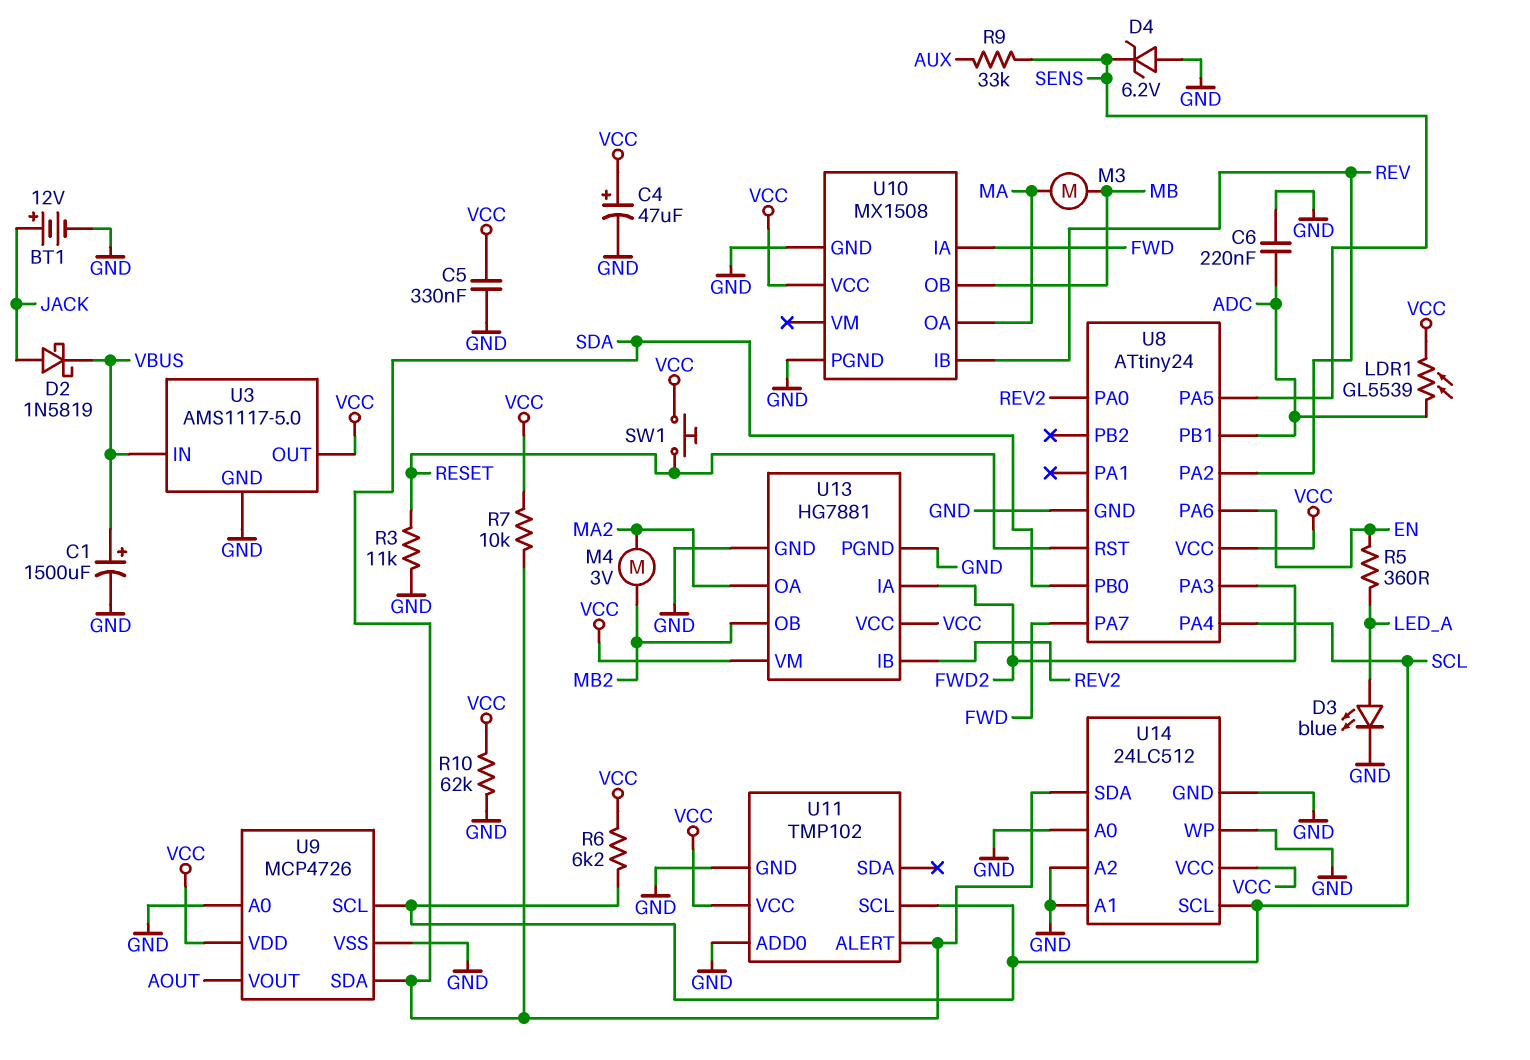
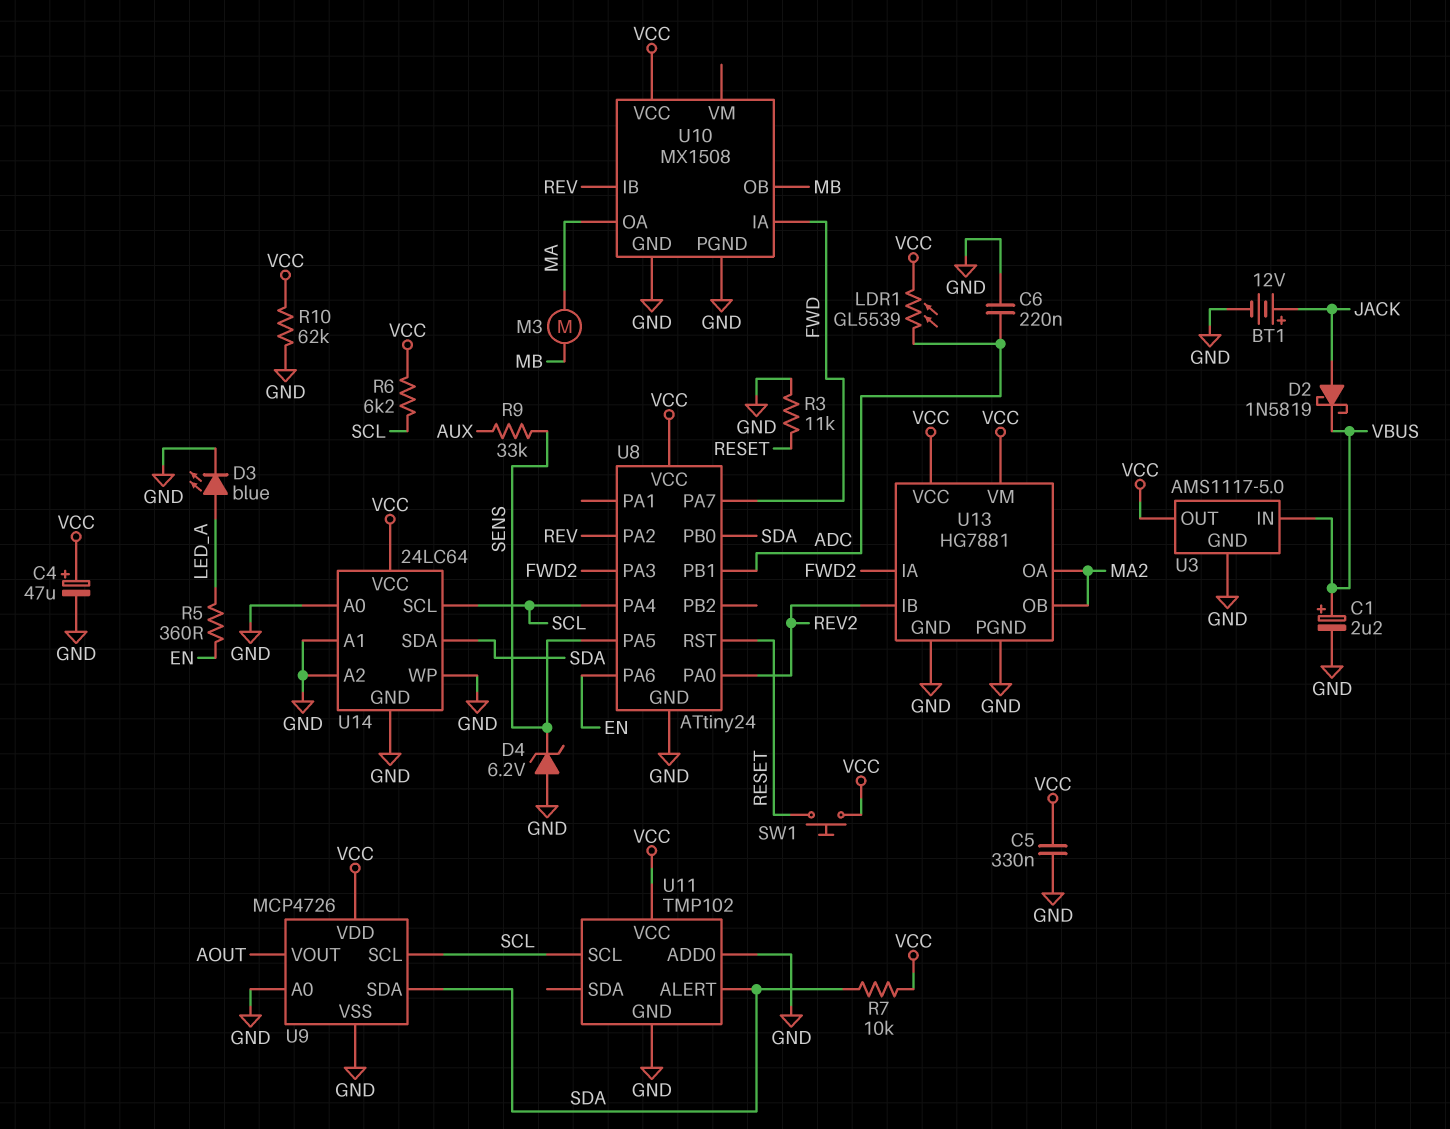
C1: 1500uF (plus VBUS, minus GND) -> 2.2uF (plus VBUS, minus GND)
M4: motor 3V (MA2, MB2) -> none
U13 pin OB: MB2 -> MA2
U14: 24LC512 -> 24LC64

